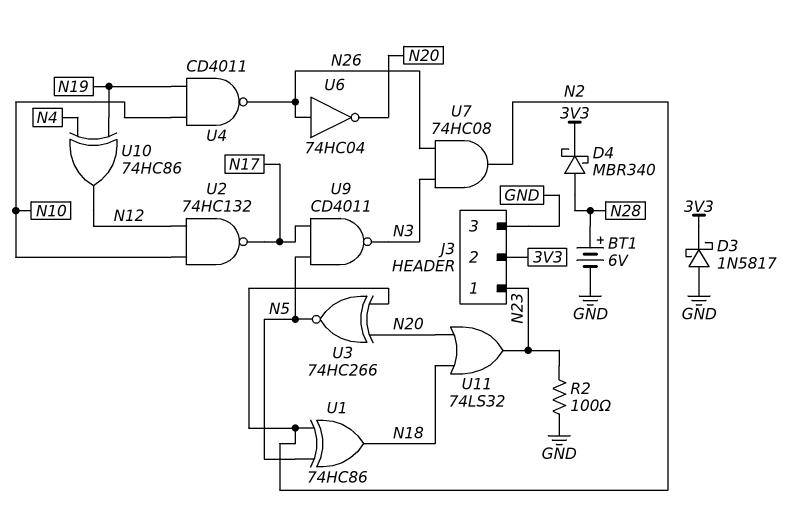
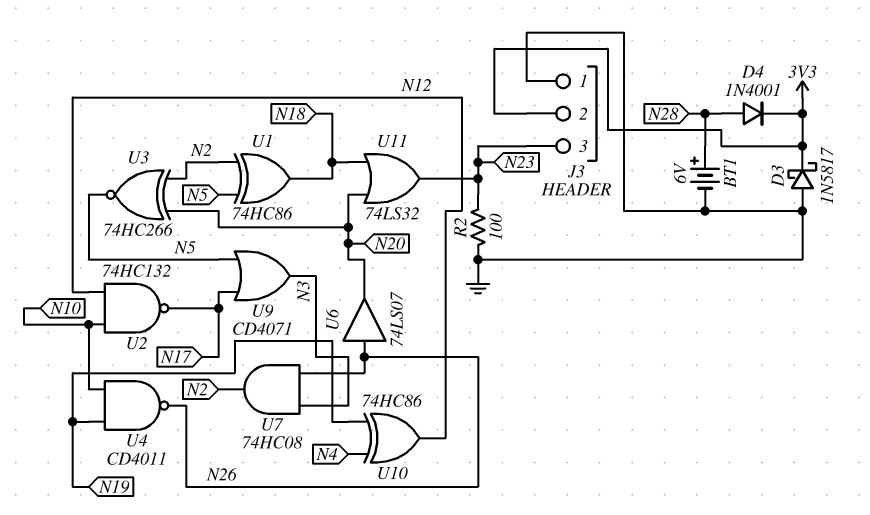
D4: schottky MBR340 (A N28, K 3V3) -> diode 1N4001 (A N28, K 3V3)
J3 pin 1: N23 -> GND
J3 pin 3: GND -> N23
U6: NOT 74HC04 (in N26, out N20) -> buffer 74LS07 (in N26, out N20)
U9: NAND CD4011 (in N5, in N17, out N3) -> OR CD4071 (in N5, in N17, out N3)

